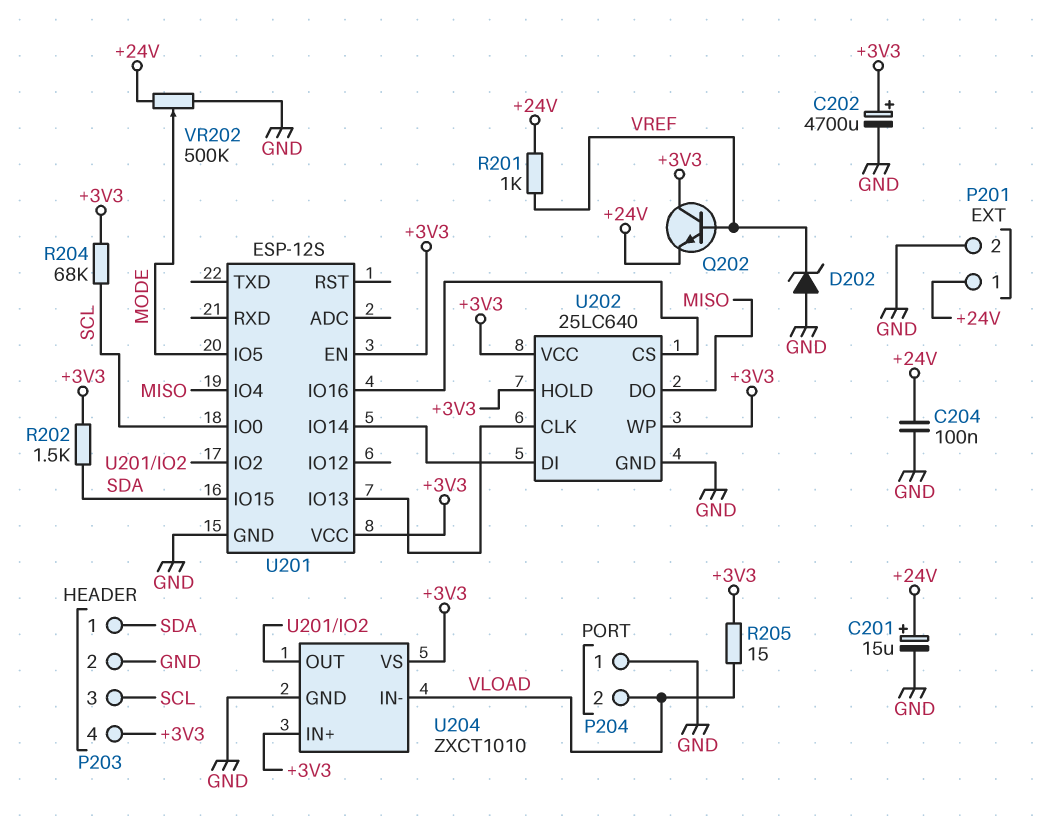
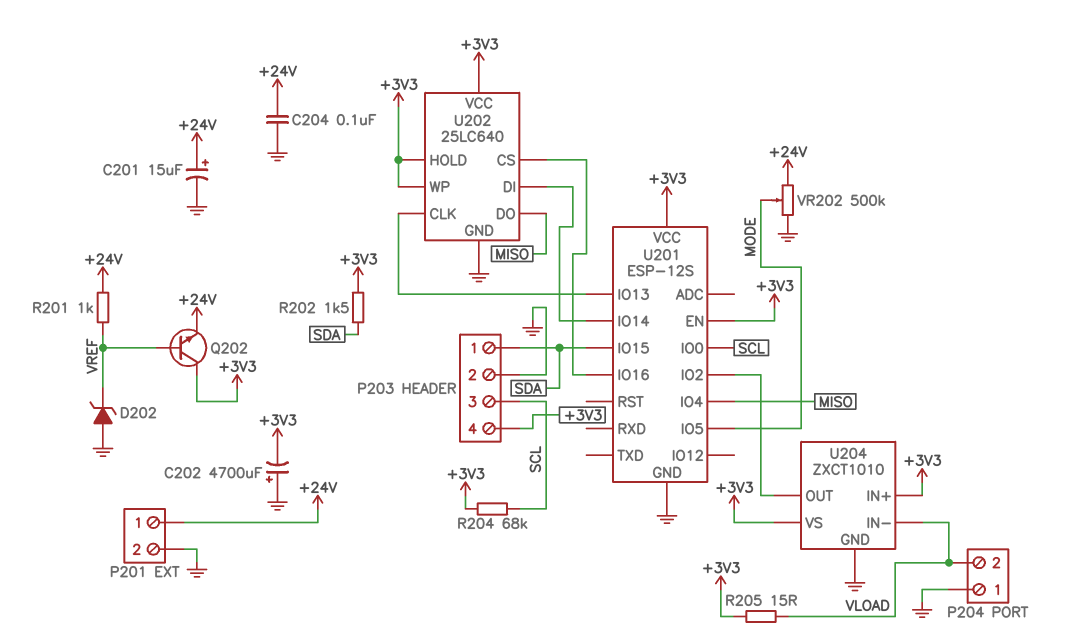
C202: 4700uF (plus +3V3, minus GND) -> 4700uF (plus GND, minus +3V3)

